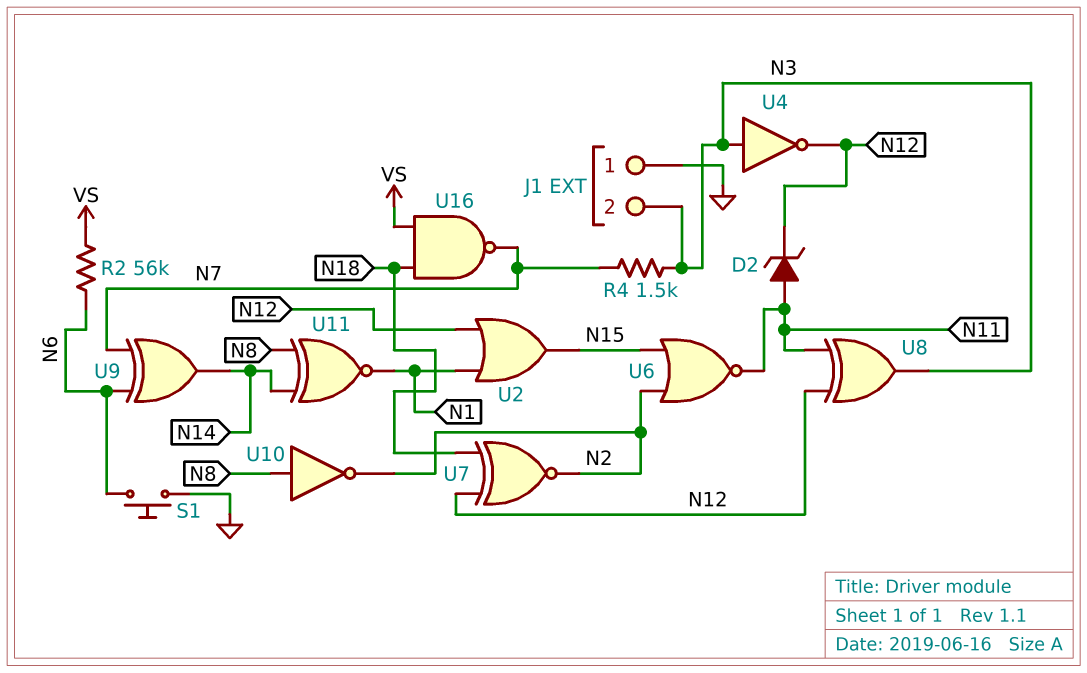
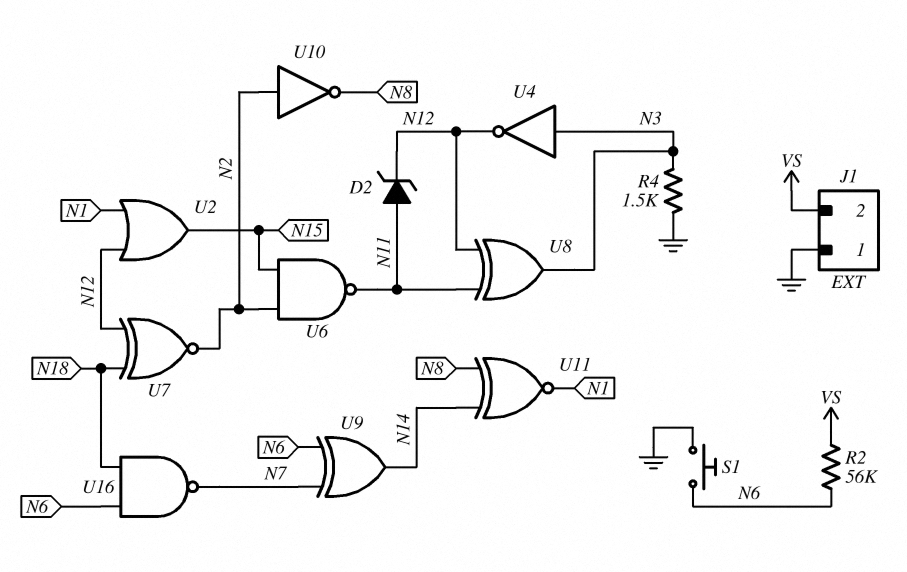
J1 pin 2: N3 -> VS
R4: 1.5k (N3, N7) -> 1.5k (GND, N3)
U6: NOR (in N2, in N15, out N11) -> NAND (in N2, in N15, out N11)
U10: NOT (in N8, out N2) -> NOT (in N2, out N8)
U16: NAND (in N18, in VS, out N7) -> NAND (in N6, in N18, out N7)

